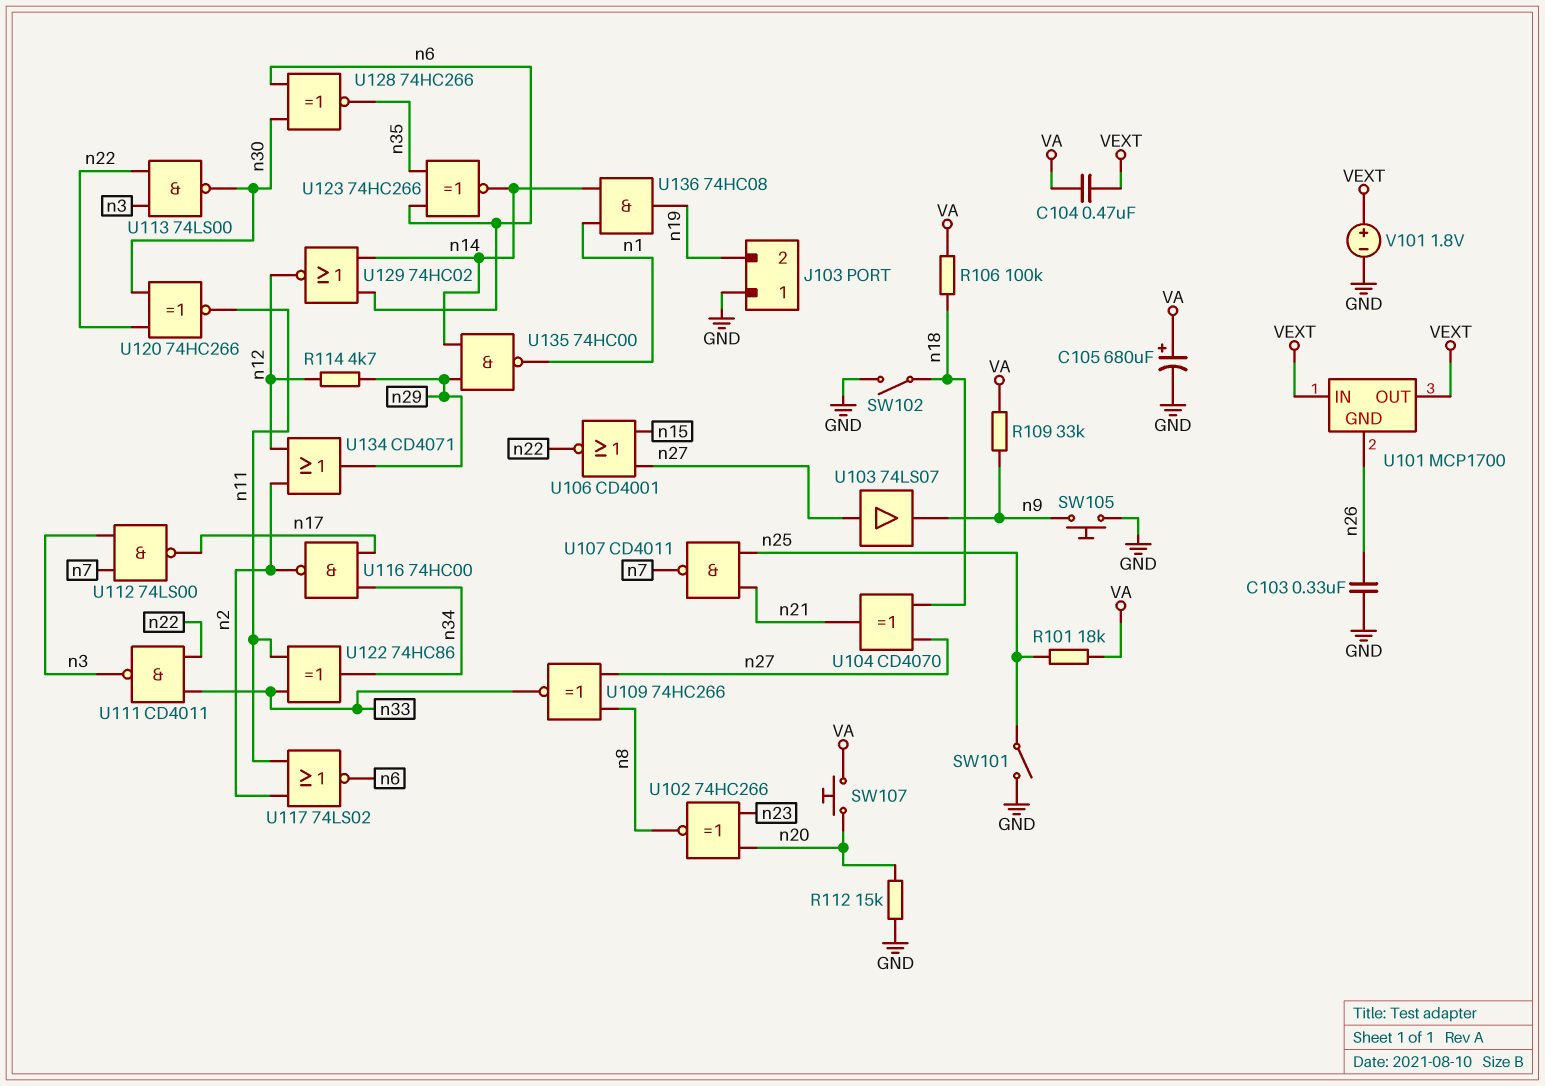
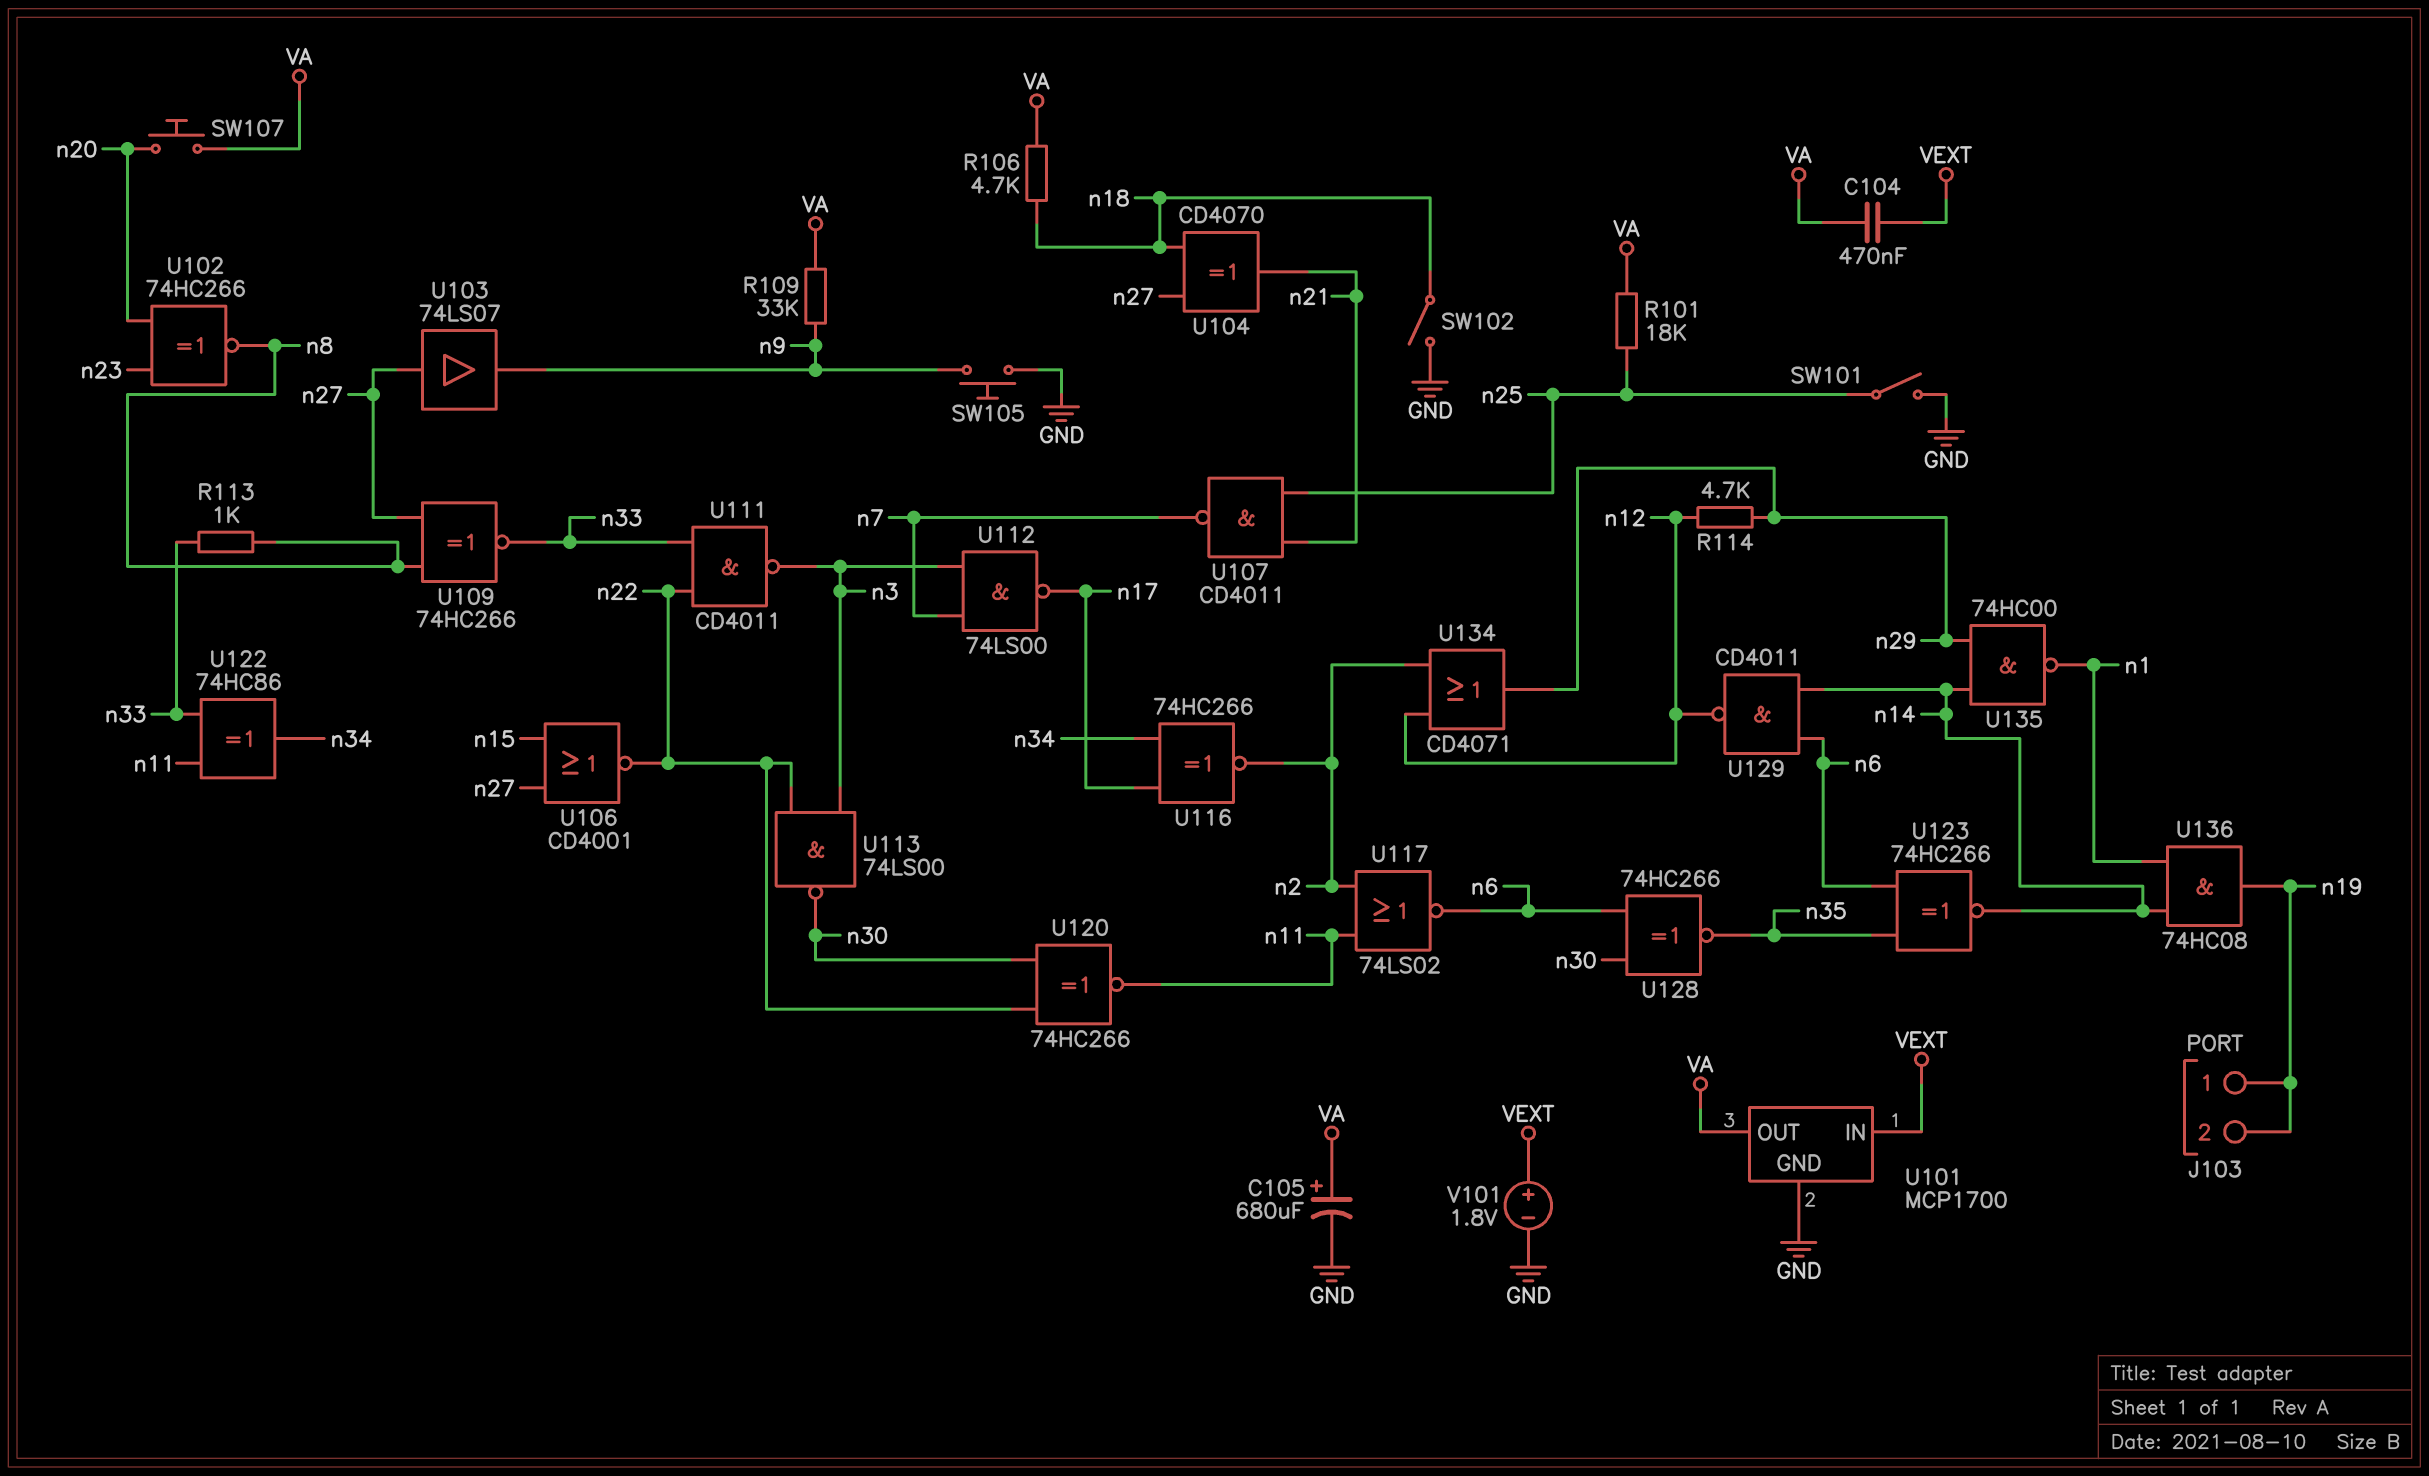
C103: 330nF (GND, n26) -> none
J103 pin 1: GND -> n19
R106: 100k (VA, n18) -> 4.7k (VA, n18)
R112: 15k (GND, n20) -> none
R113: none -> 1k (n8, n33)
U101 pin GND: n26 -> GND
U101 pin OUT: VEXT -> VA
U116: NAND 74HC00 (in n17, in n34, out n2) -> XNOR 74HC266 (in n17, in n34, out n2)
U129: NOR 74HC02 (in n6, in n14, out n12) -> NAND CD4011 (in n6, in n14, out n12)

